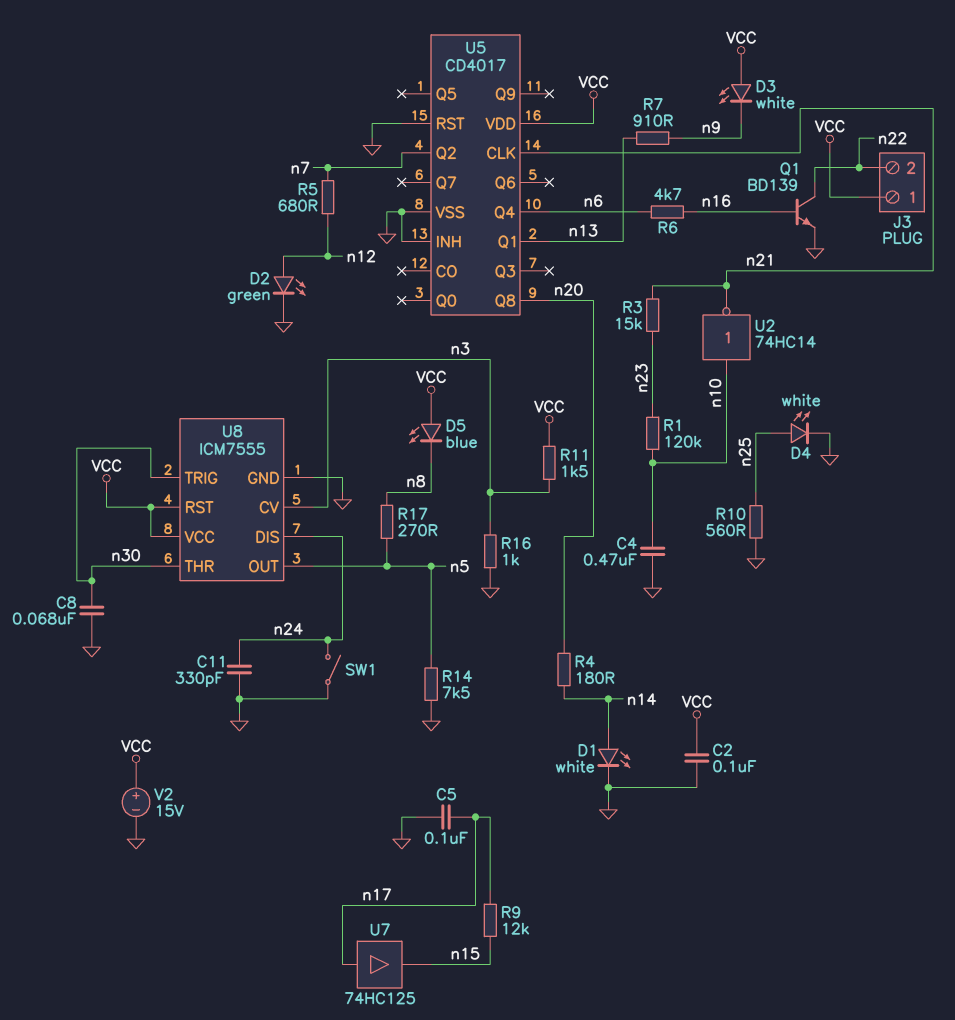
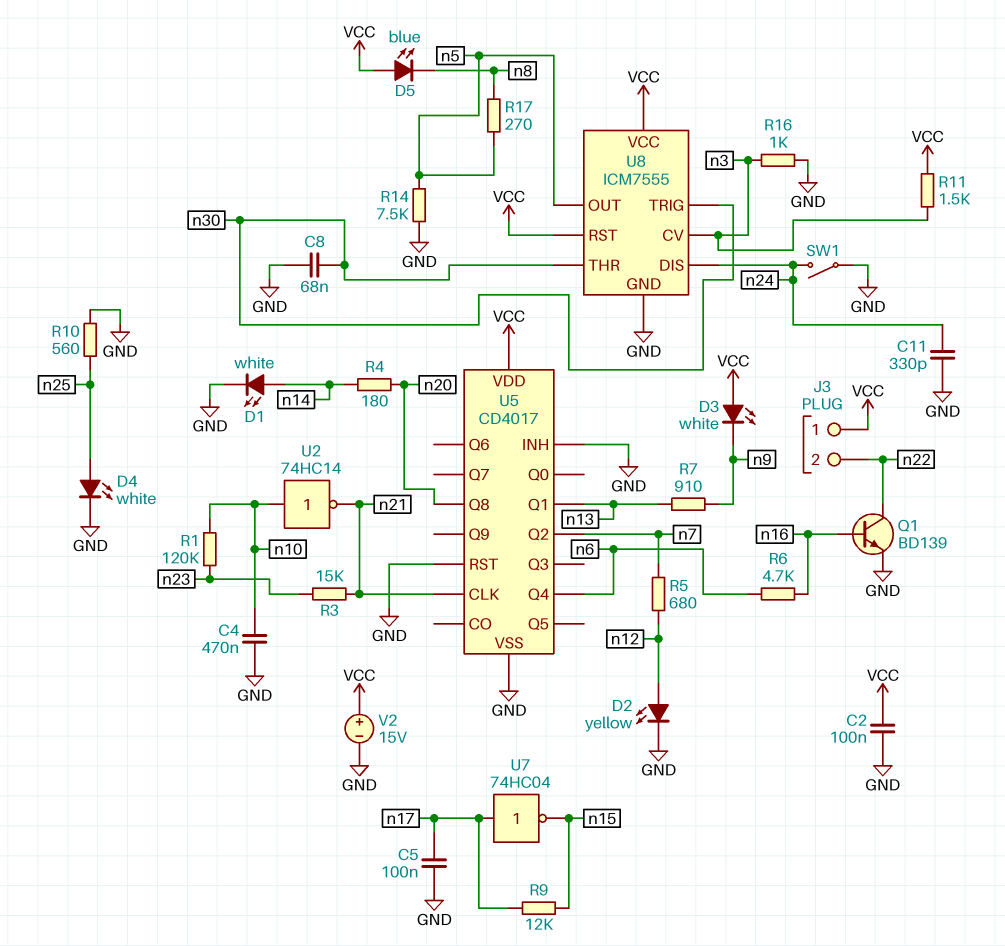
D2: LED green (A n12, K GND) -> LED yellow (A n12, K GND)
U7: buffer 74HC125 (in n17, out n15) -> NOT 74HC04 (in n17, out n15)

